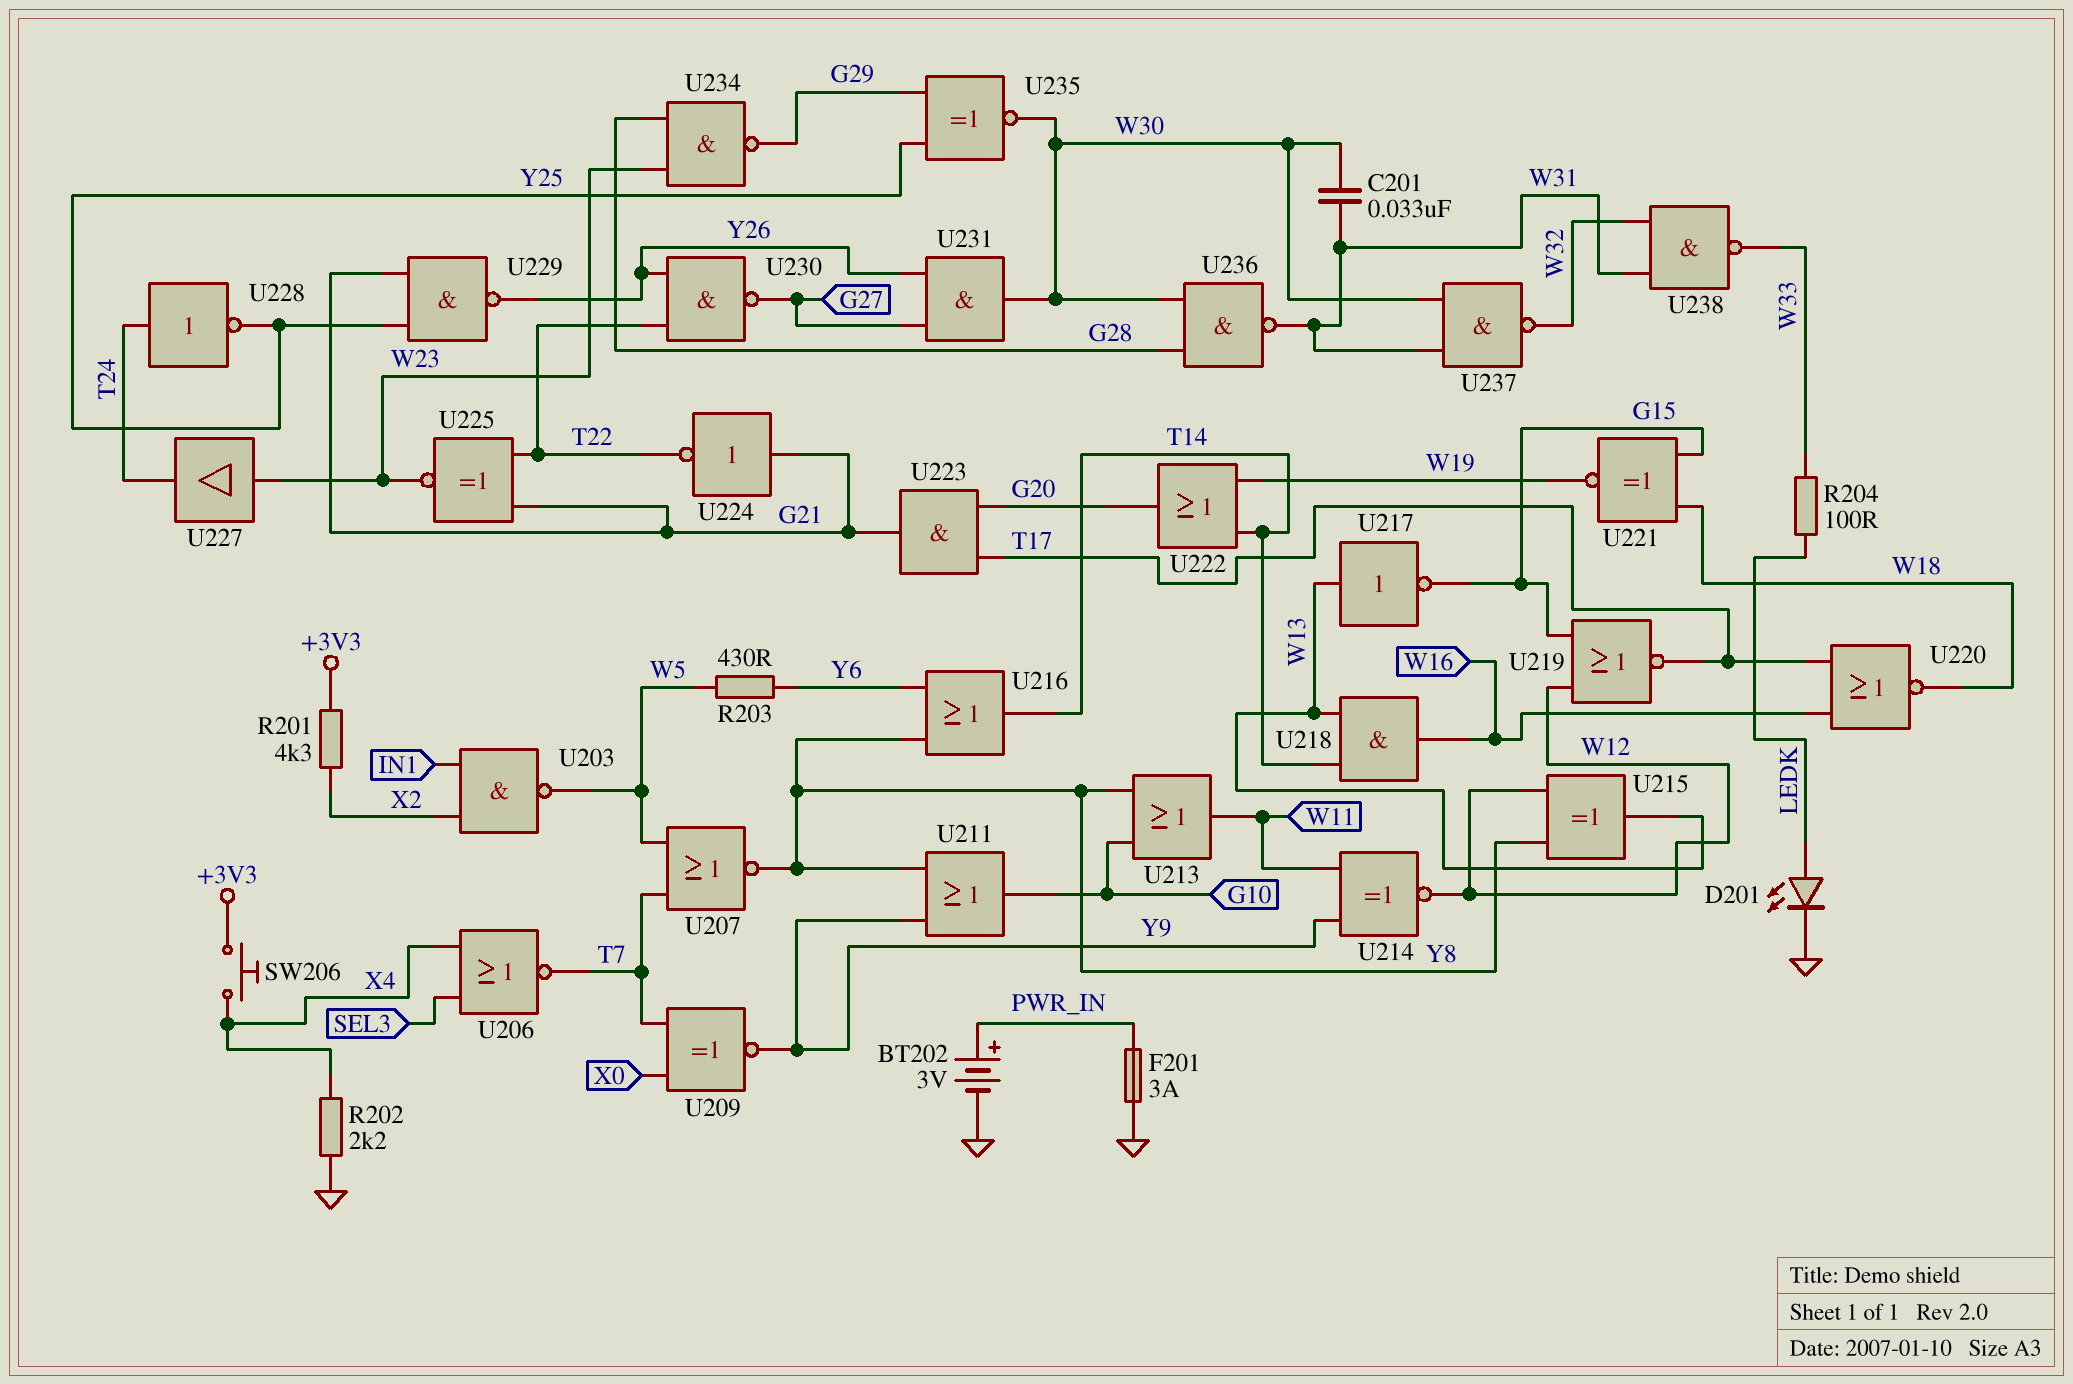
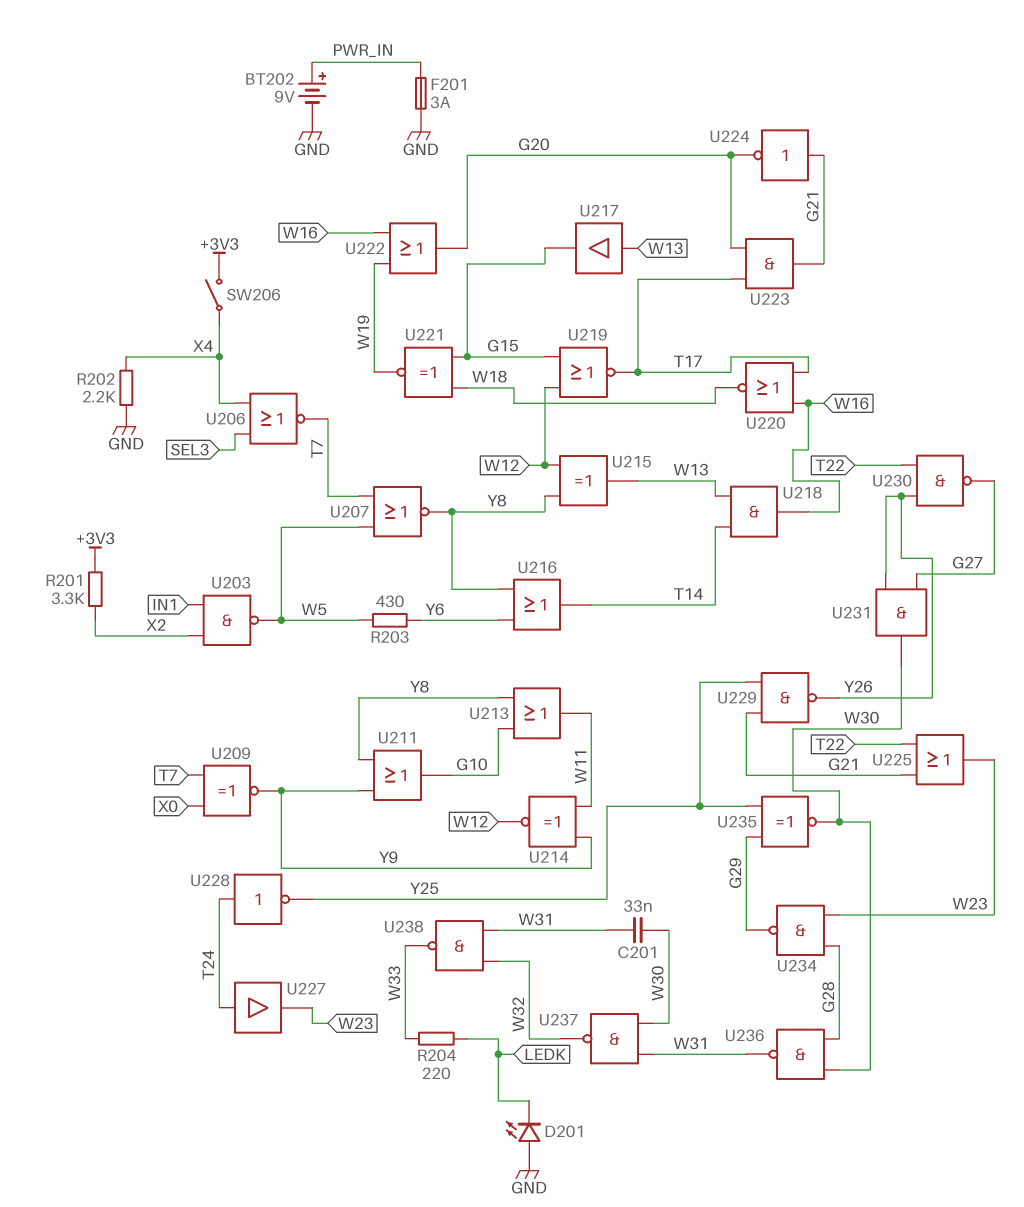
BT202: 3V (plus PWR_IN, minus GND) -> 9V (plus PWR_IN, minus GND)
D201: LED (A LEDK, K GND) -> LED (A GND, K LEDK)
R201: 4.3k (+3V3, X2) -> 3.3k (+3V3, X2)
R204: 100 (LEDK, W33) -> 220 (LEDK, W33)
SW206: button (+3V3, X4) -> switch (+3V3, X4)
U217: NOT (in W13, out G15) -> buffer (in W13, out G15)
U222: OR (in T14, in W19, out G20) -> OR (in W16, in W19, out G20)
U224: NOT (in G21, out T22) -> NOT (in G21, out G20)
U225: XNOR (in G21, in T22, out W23) -> OR (in G21, in T22, out W23)
U227: buffer (in W23, out T24) -> buffer (in T24, out W23)

